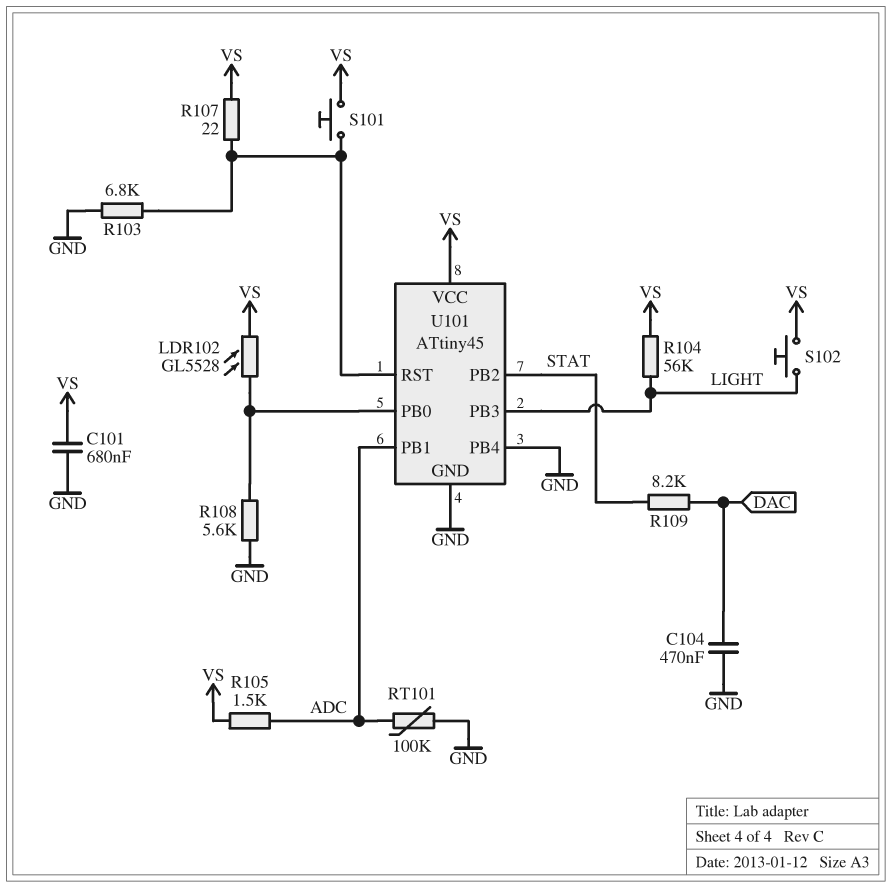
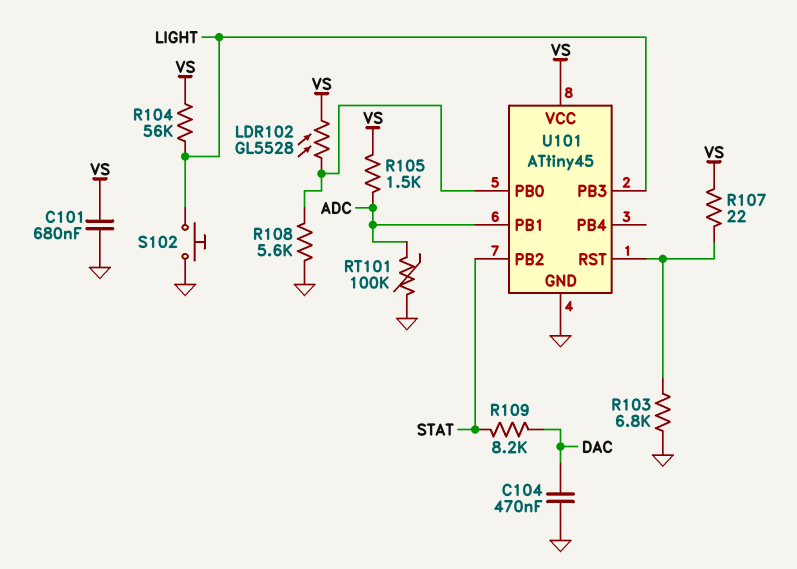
S101: button (U101/RST, VS) -> none
S102: button (LIGHT, VS) -> button (GND, LIGHT)
U101 pin PB4: GND -> none

